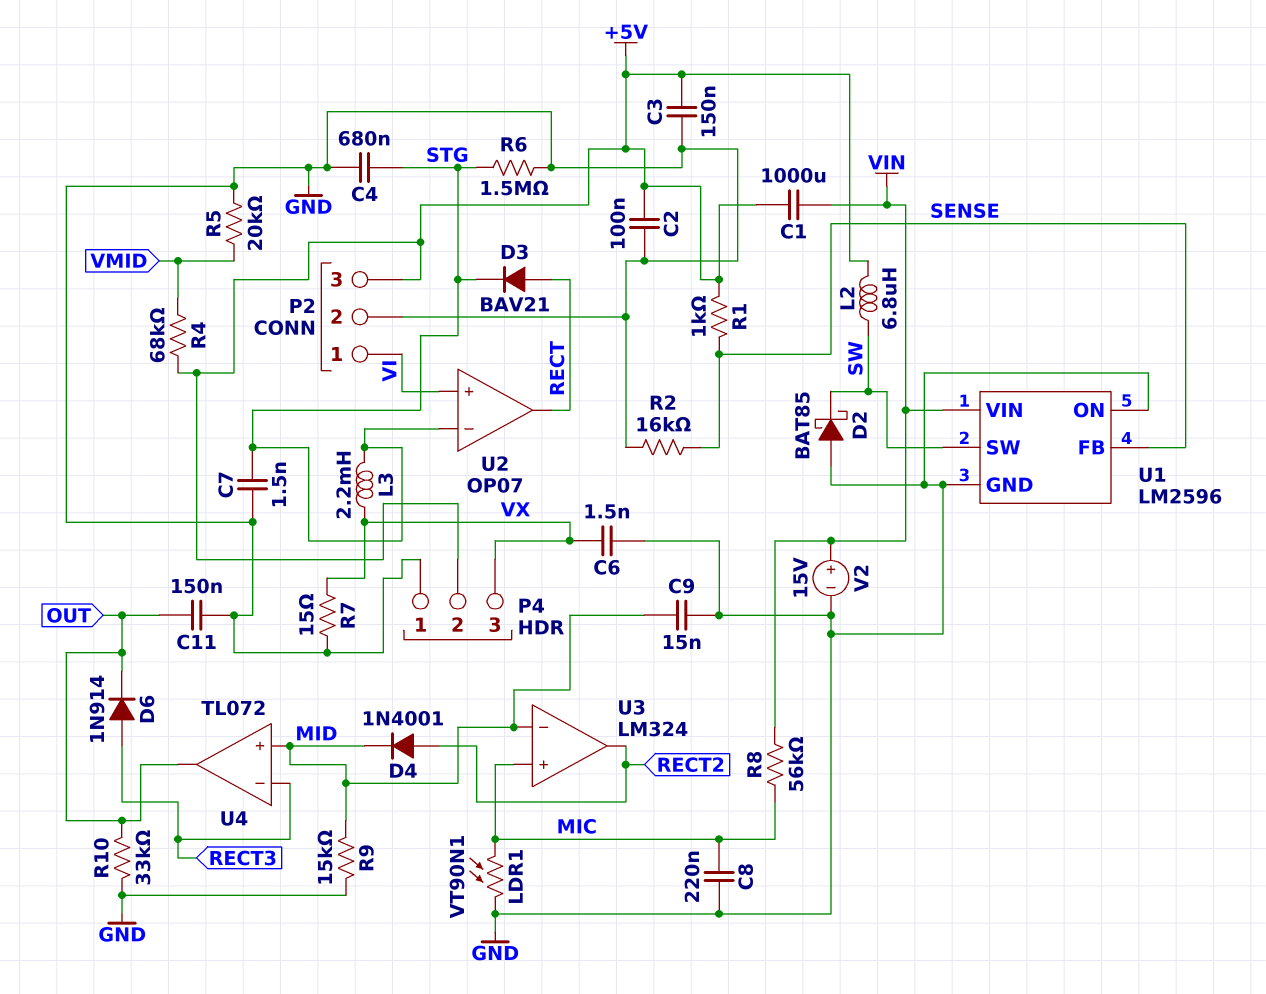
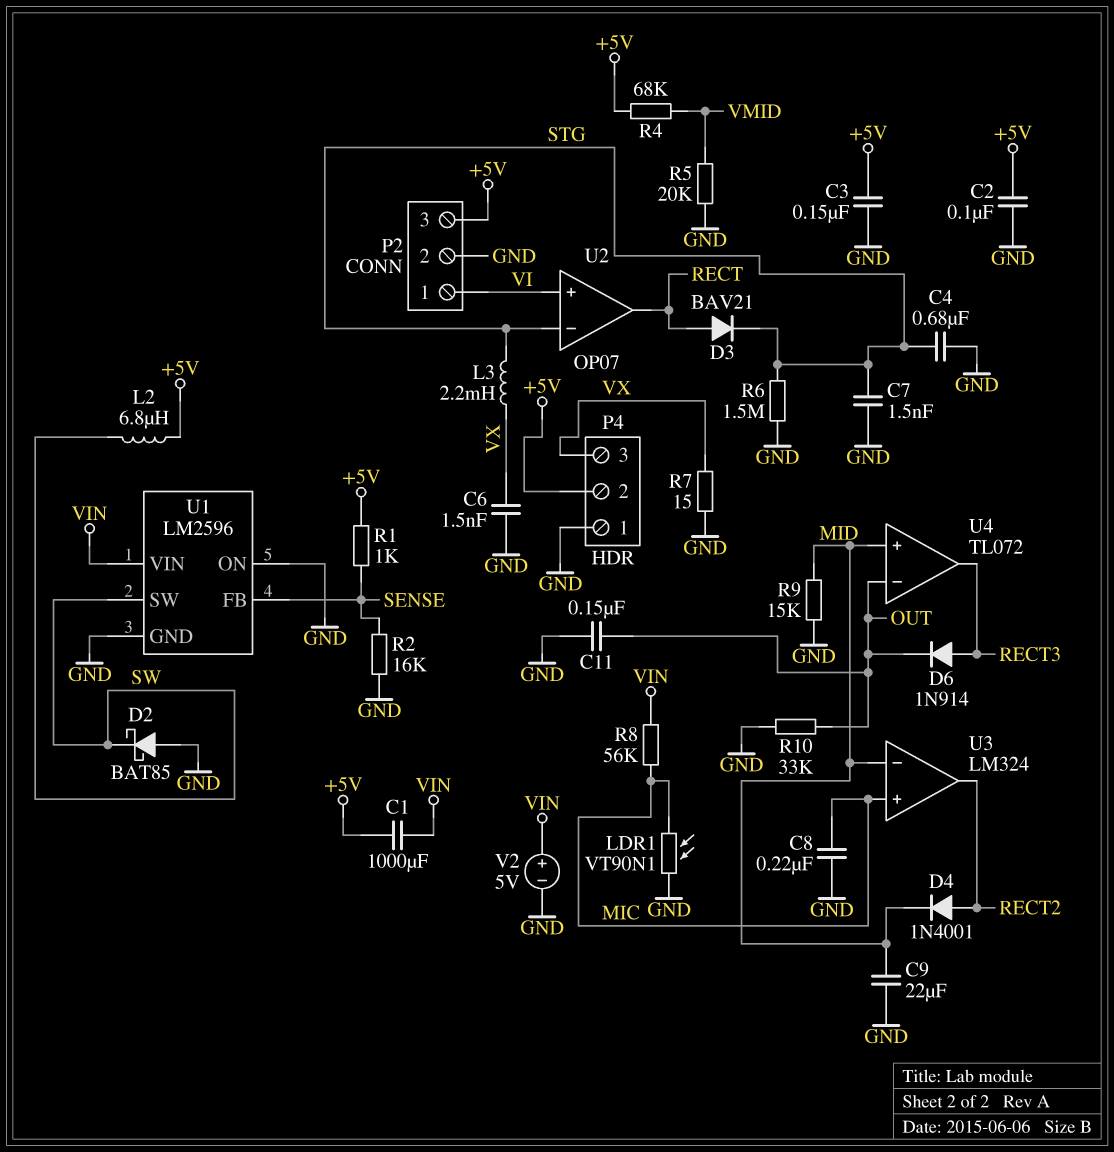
C9: 15nF (GND, MID) -> 22uF (GND, MID)
U4 pin in-: RECT3 -> OUT
U4 pin out: OUT -> RECT3
V2: 15V (plus VIN, minus GND) -> 5V (plus VIN, minus GND)

